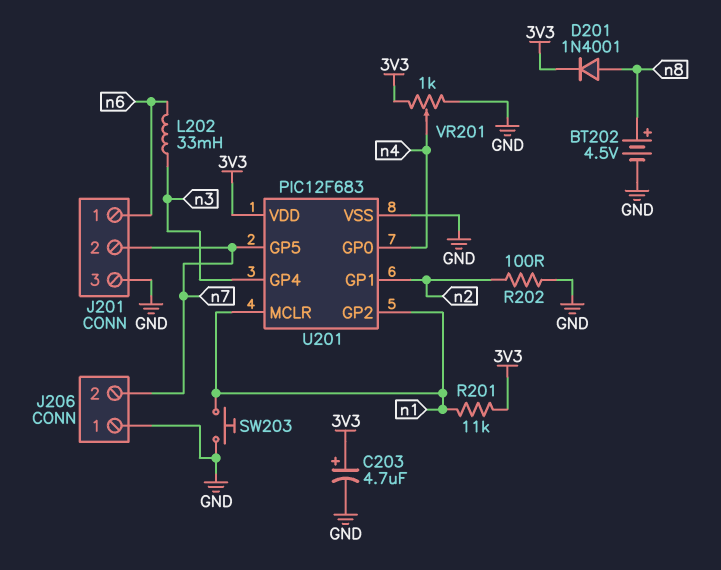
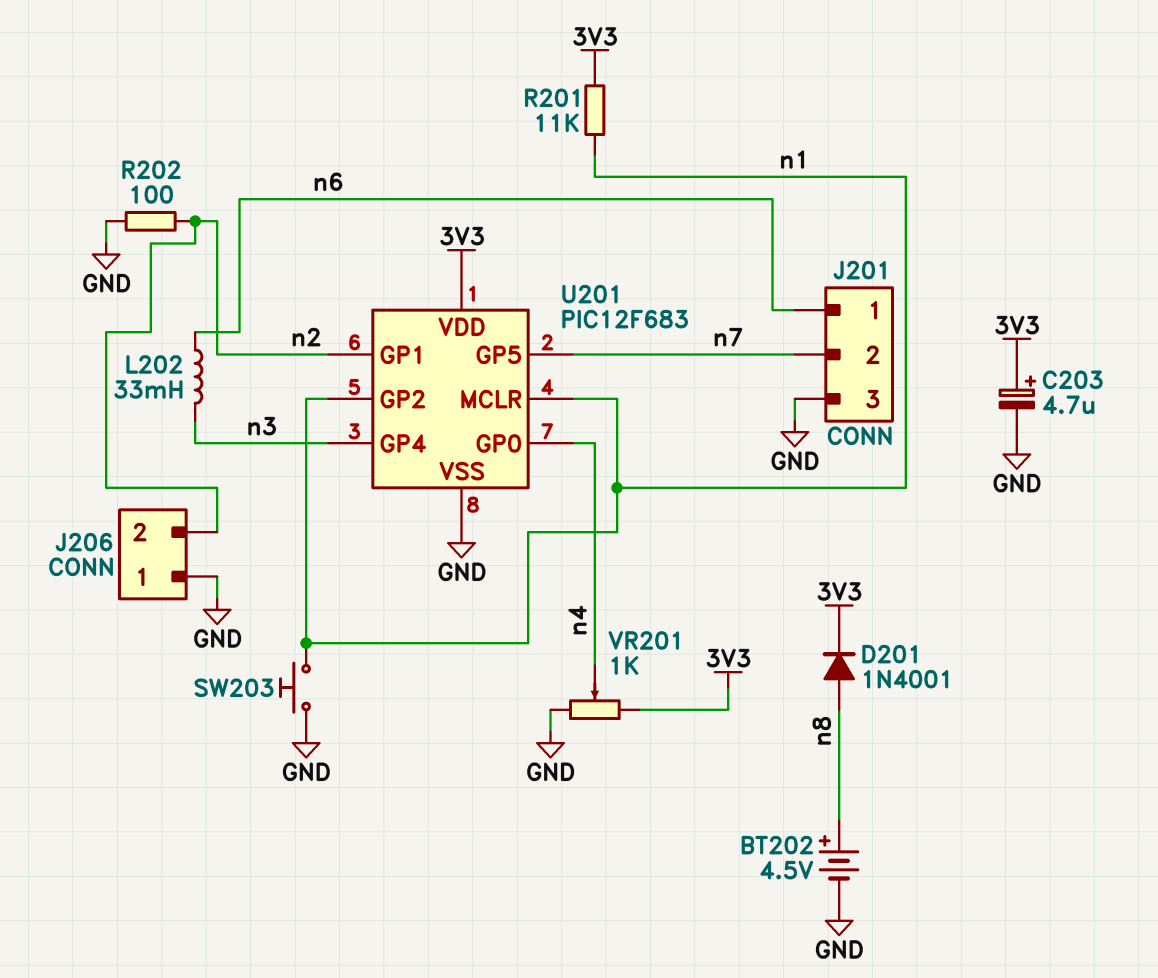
J206 pin 2: n7 -> n2

